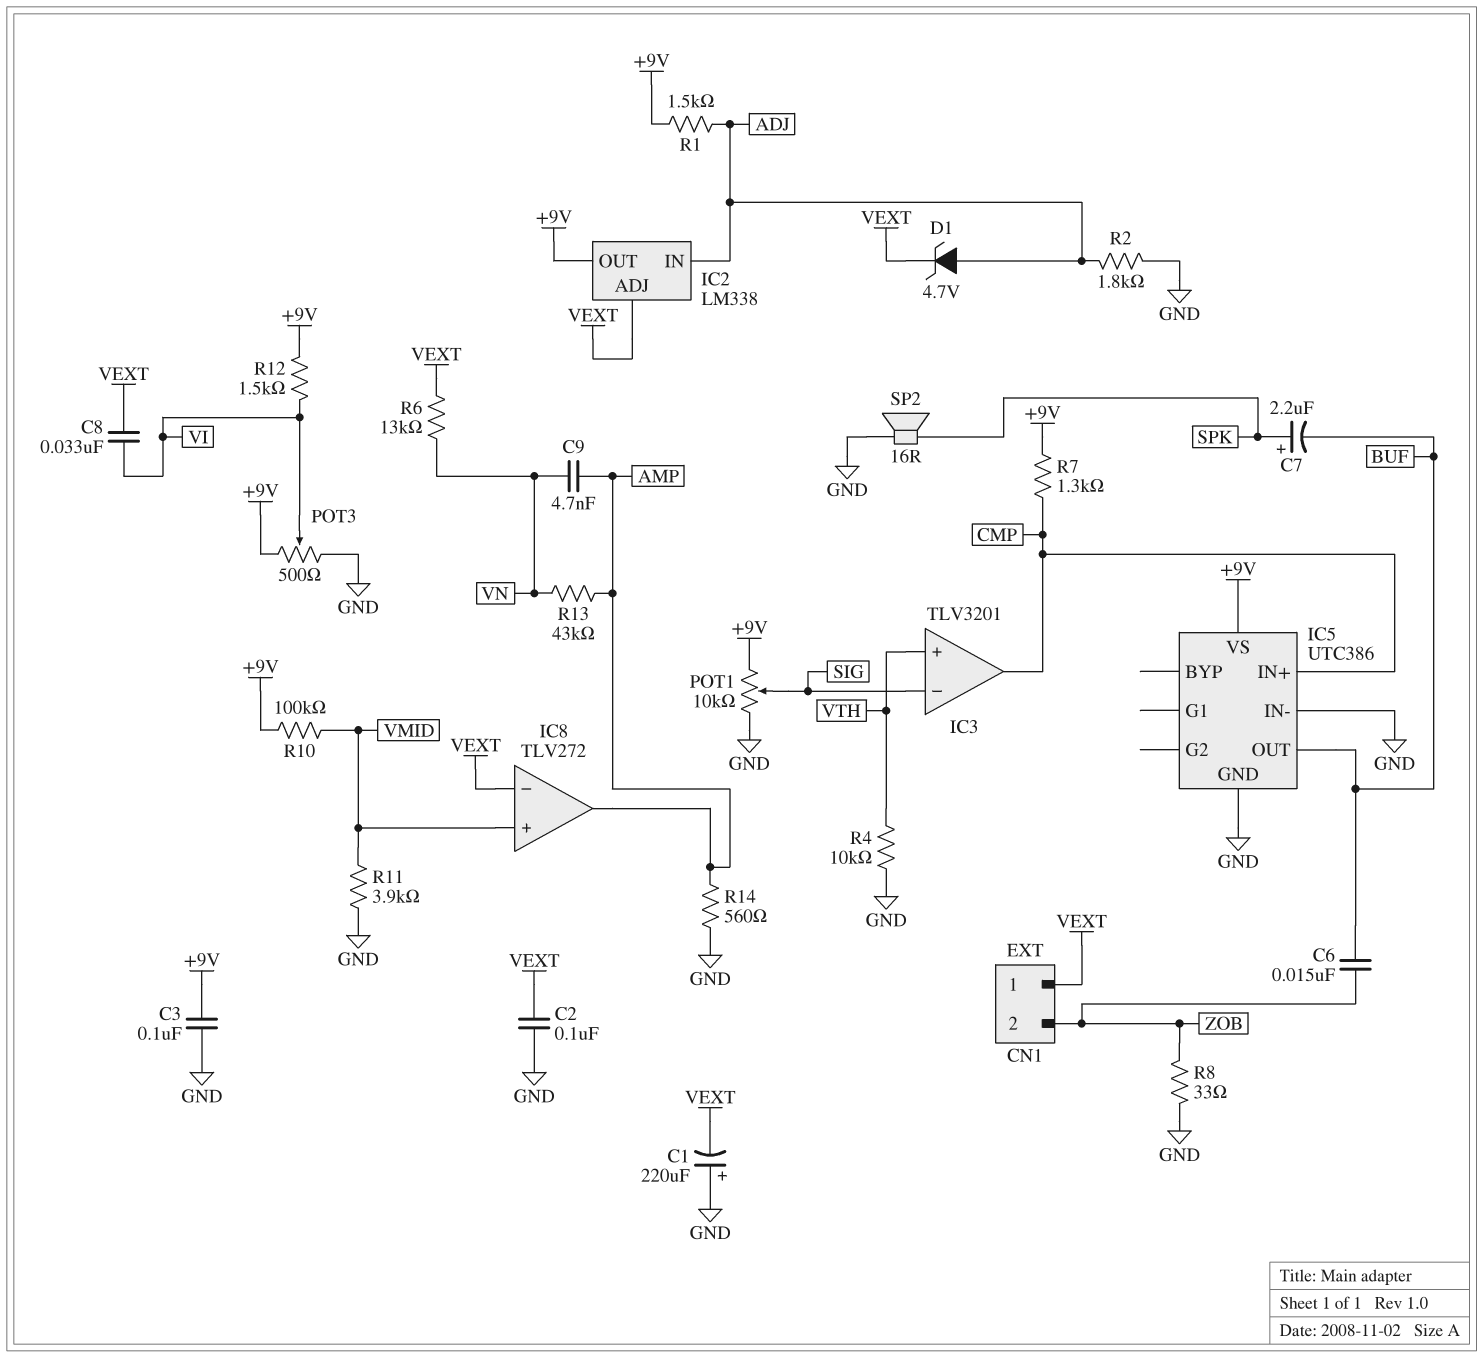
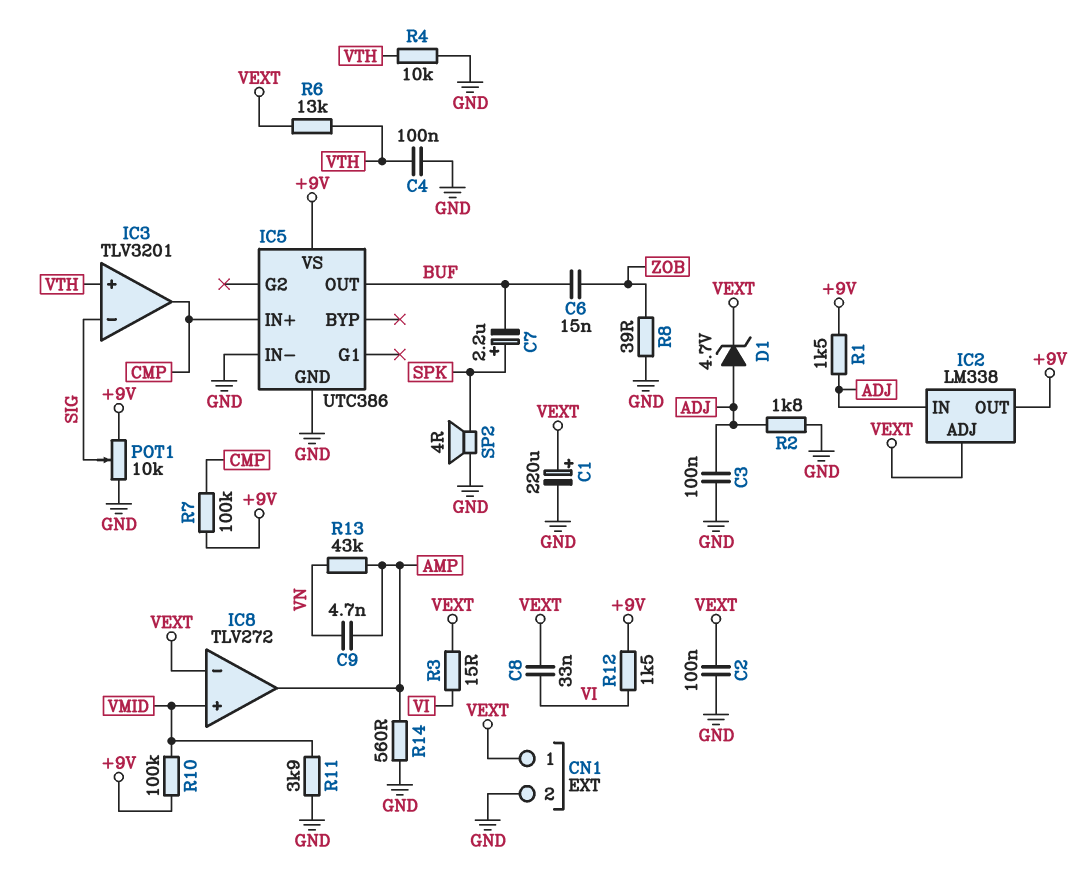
C1: 220uF (plus GND, minus VEXT) -> 220uF (plus VEXT, minus GND)
C3: 100nF (+9V, GND) -> 100nF (ADJ, GND)
C4: none -> 100nF (GND, VTH)
CN1 pin 2: ZOB -> GND
POT3: 500 (+9V, GND, wiper VI) -> none
R3: none -> 15 (VEXT, VI)
R6: 13k (VEXT, VN) -> 13k (VEXT, VTH)
R7: 1.3k (+9V, CMP) -> 100k (+9V, CMP)
R8: 33 (GND, ZOB) -> 39 (GND, ZOB)
SP2: speaker 16R (GND, SPK) -> speaker 4R (GND, SPK)

